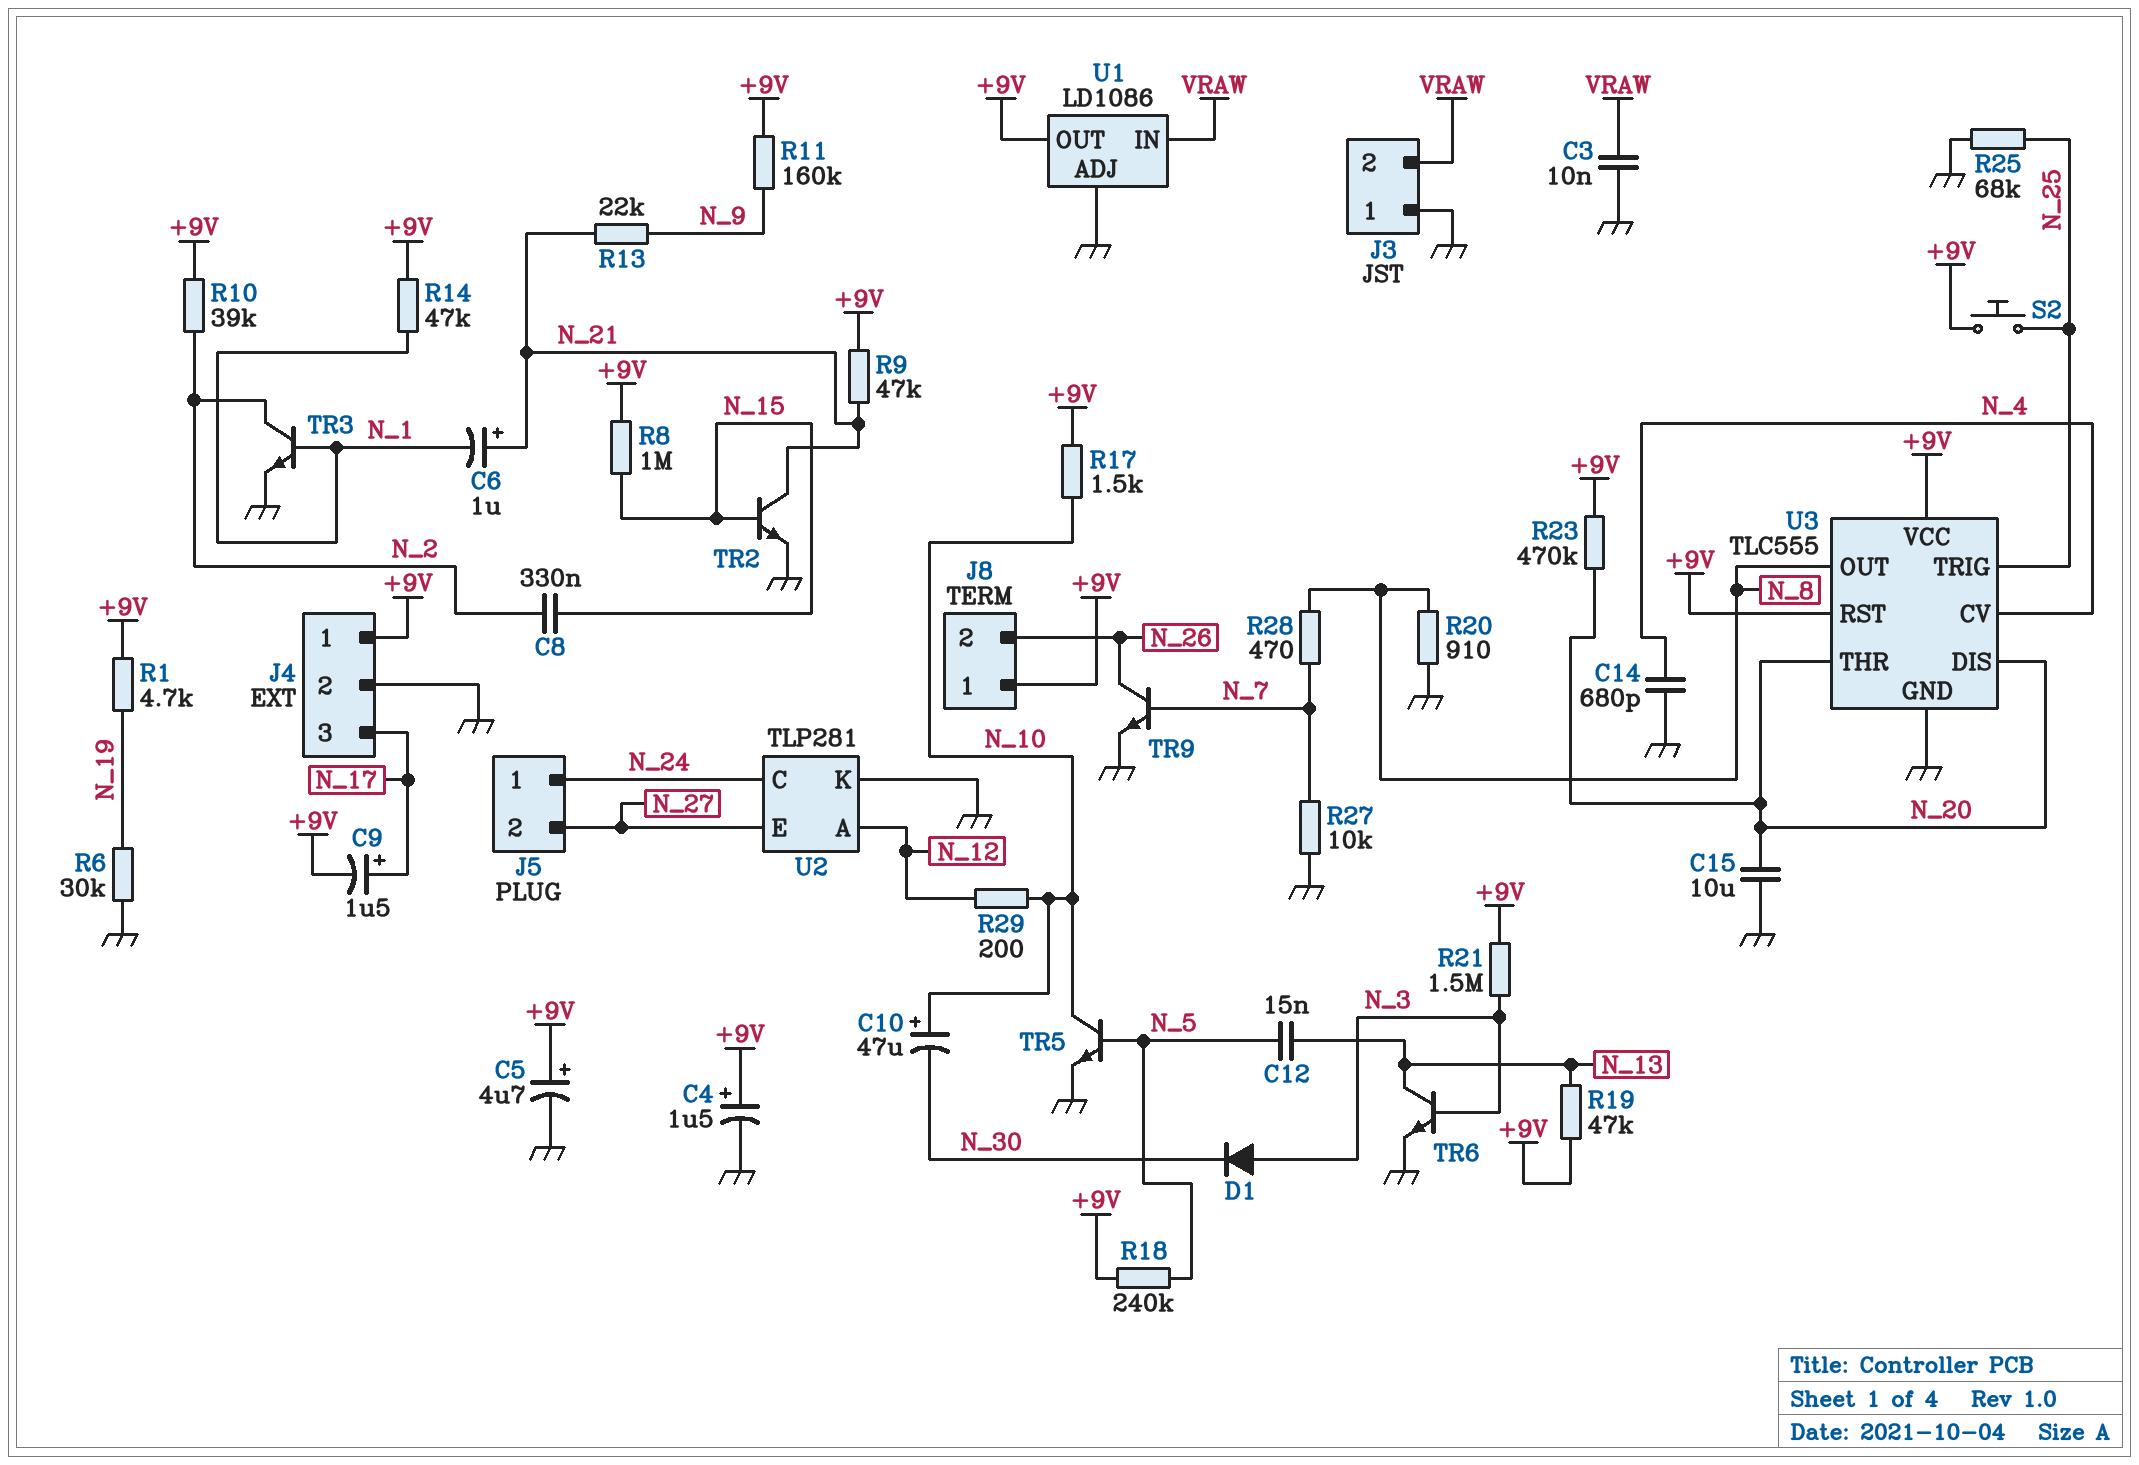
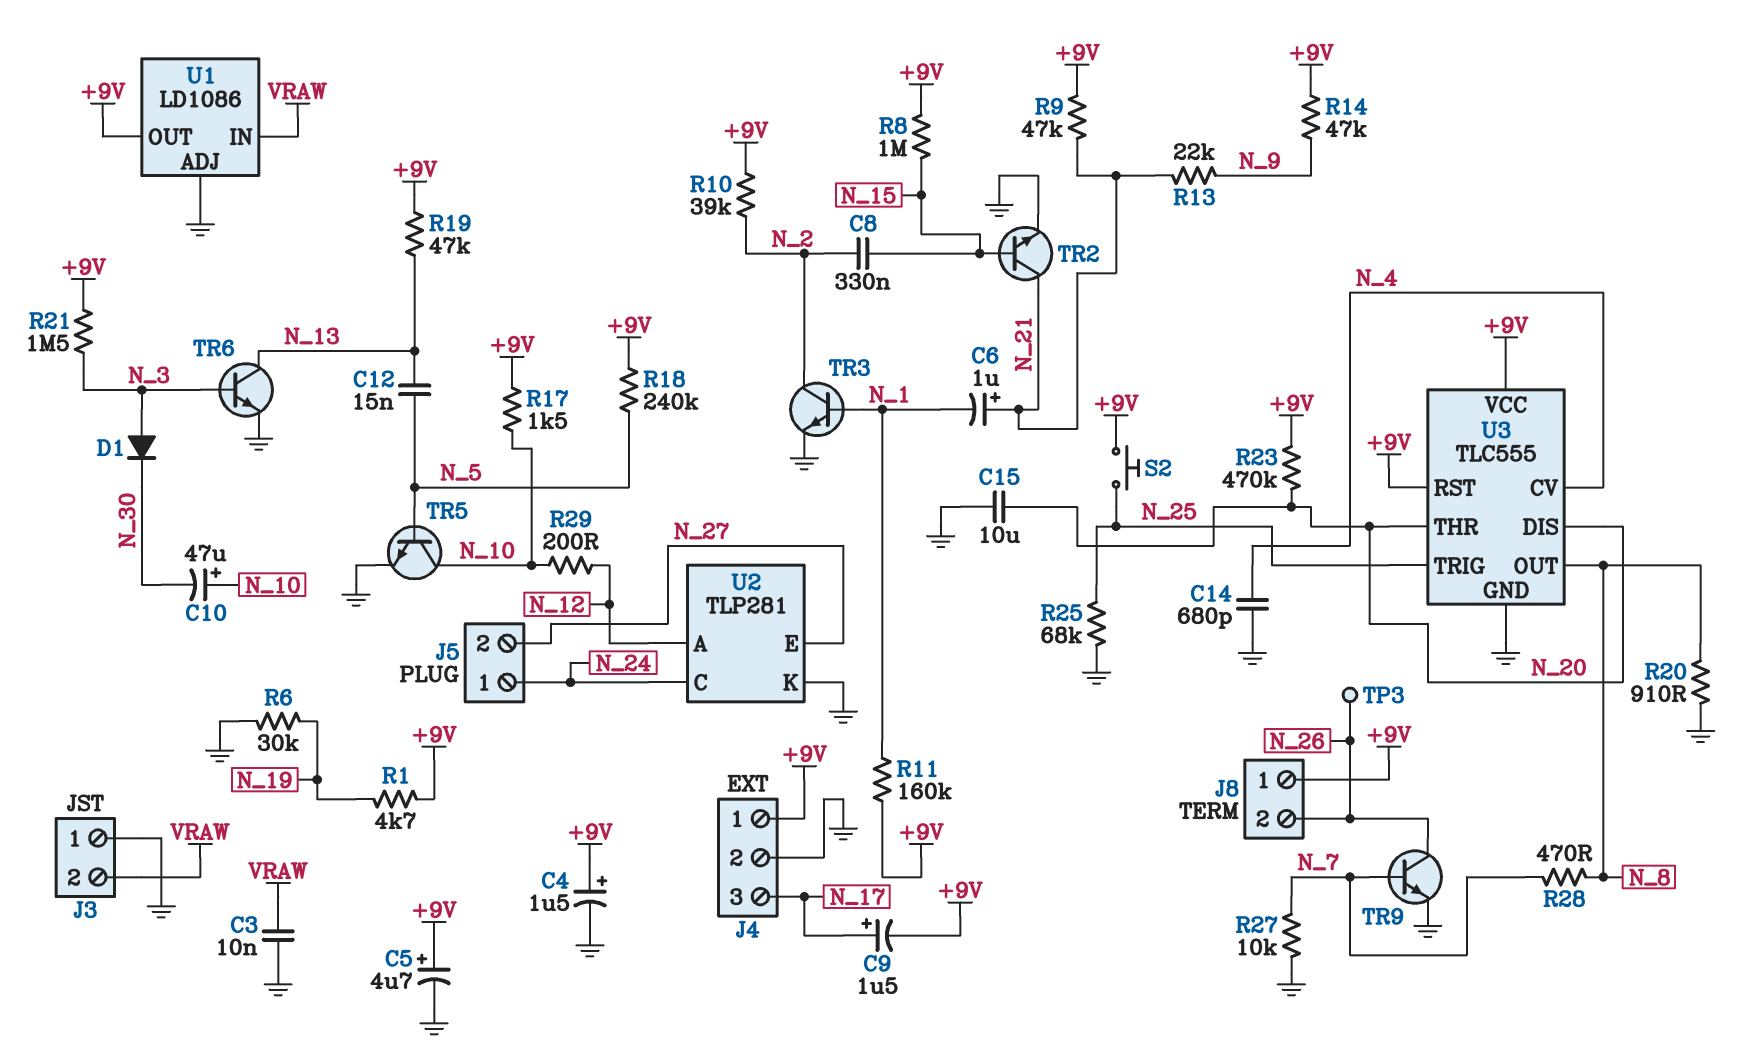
R11: 160k (+9V, N_9) -> 160k (+9V, N_1)
R14: 47k (+9V, N_1) -> 47k (+9V, N_9)
TP3: none -> test point (N_26)

